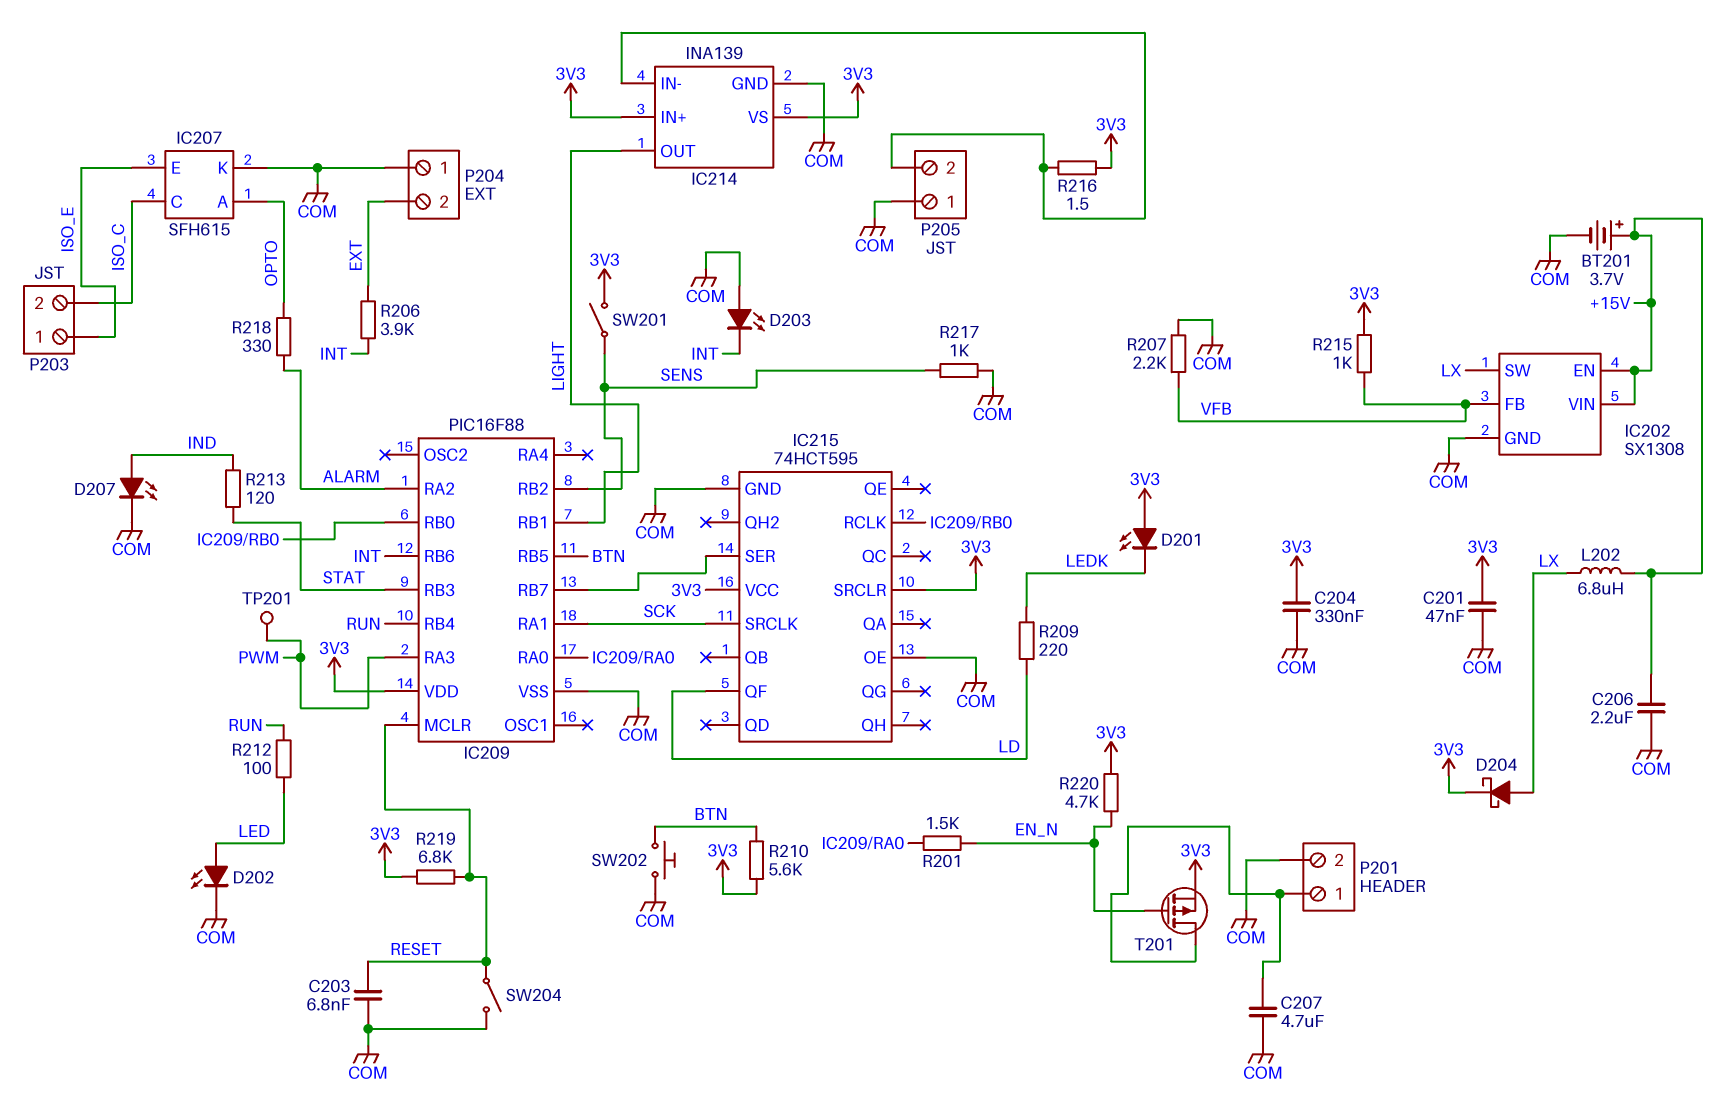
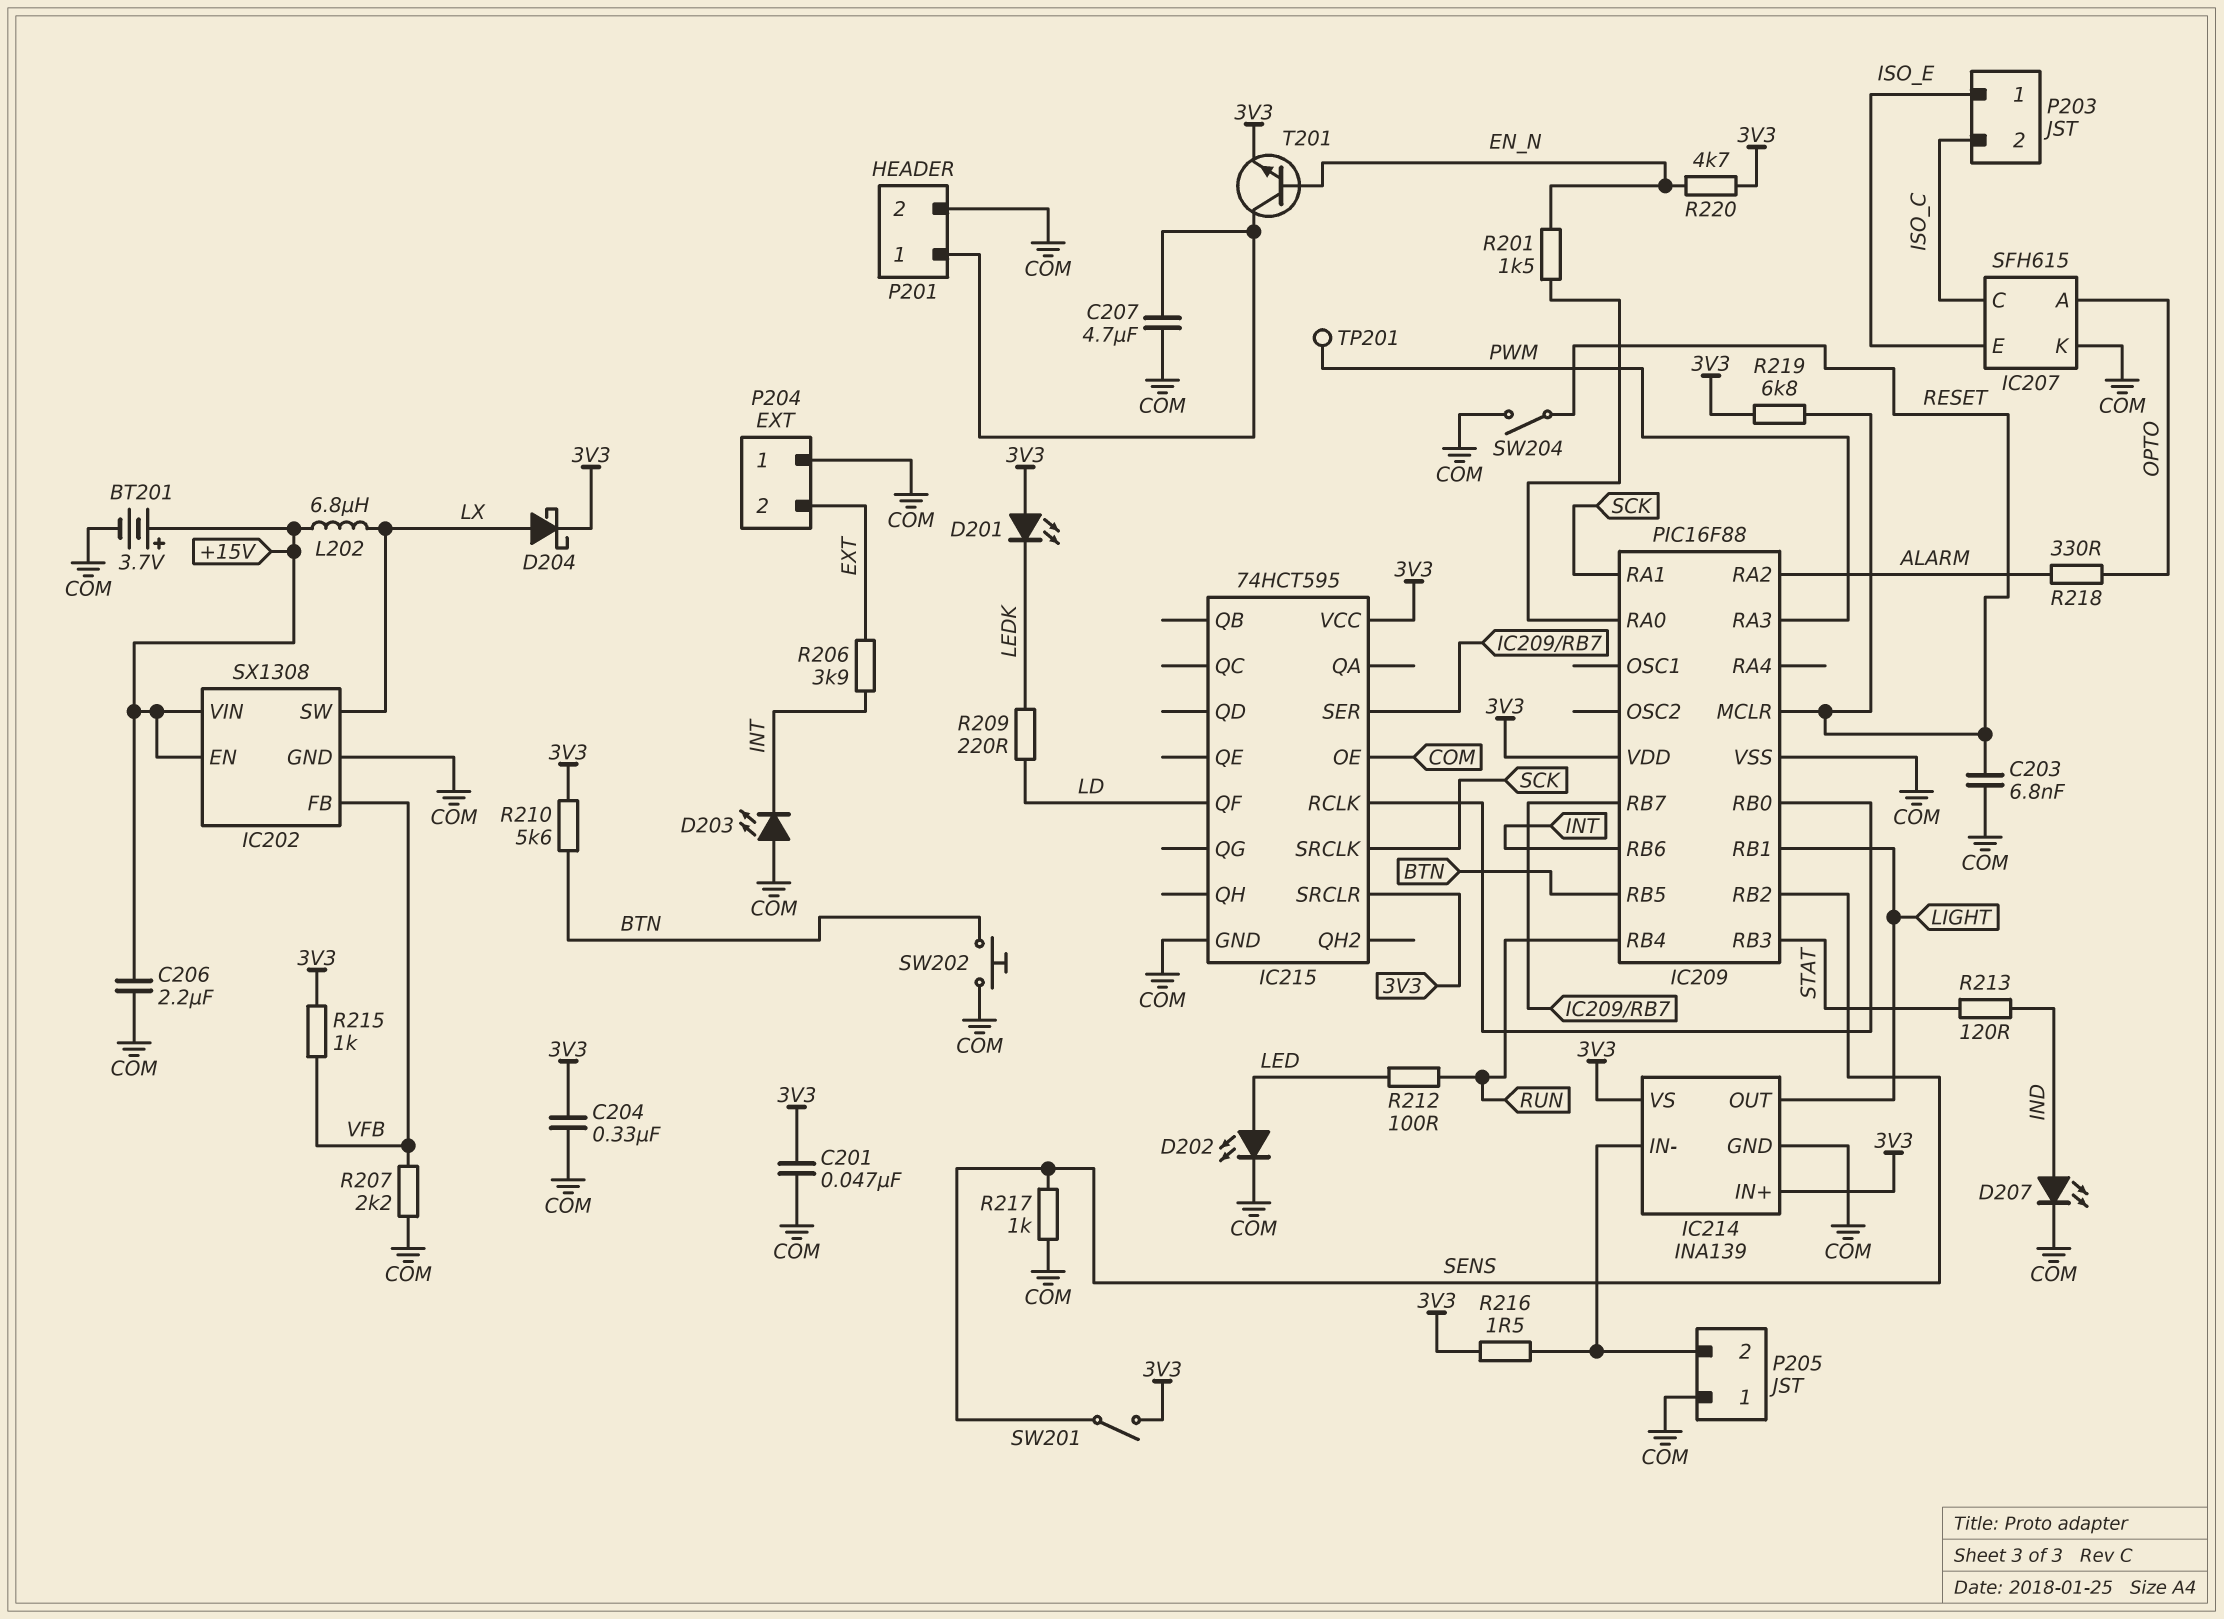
T201: PMOS (G EN_N, D P201/1, S 3V3) -> NPN (B EN_N, C P201/1, E 3V3)

